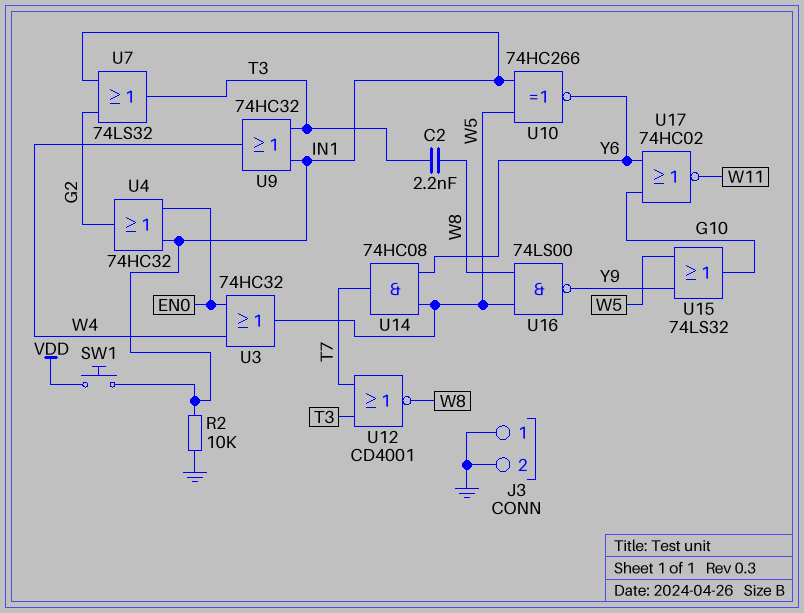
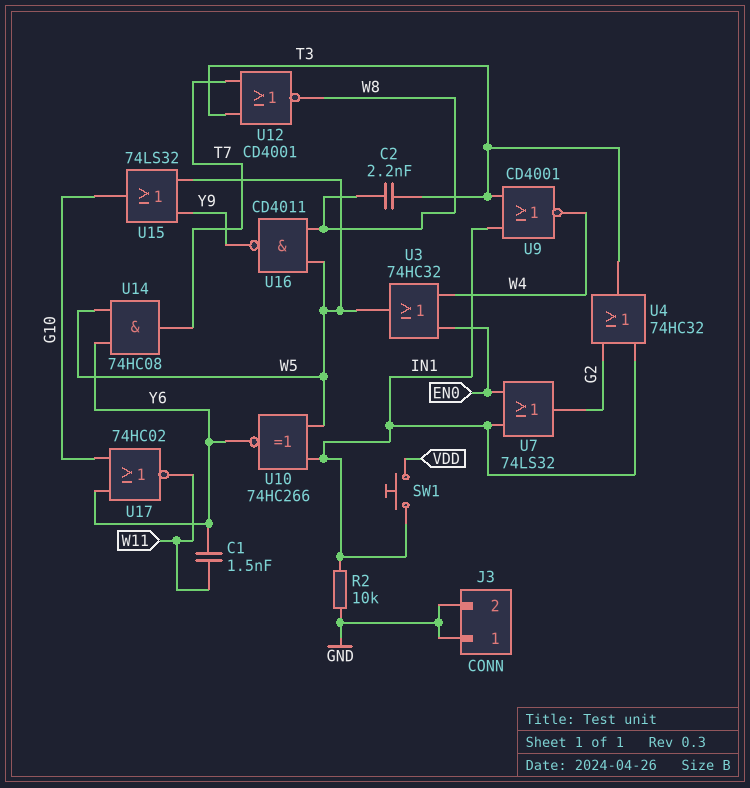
C1: none -> 1.5nF (W11, Y6)
U4: OR 74HC32 (in EN0, in IN1, out G2) -> OR 74HC32 (in G2, in IN1, out T3)
U7: OR 74LS32 (in G2, in IN1, out T3) -> OR 74LS32 (in EN0, in IN1, out G2)
U9: OR 74HC32 (in IN1, in T3, out W4) -> NOR CD4001 (in IN1, in T3, out W4)
U16: NAND 74LS00 (in W5, in W8, out Y9) -> NAND CD4011 (in W5, in W8, out Y9)

